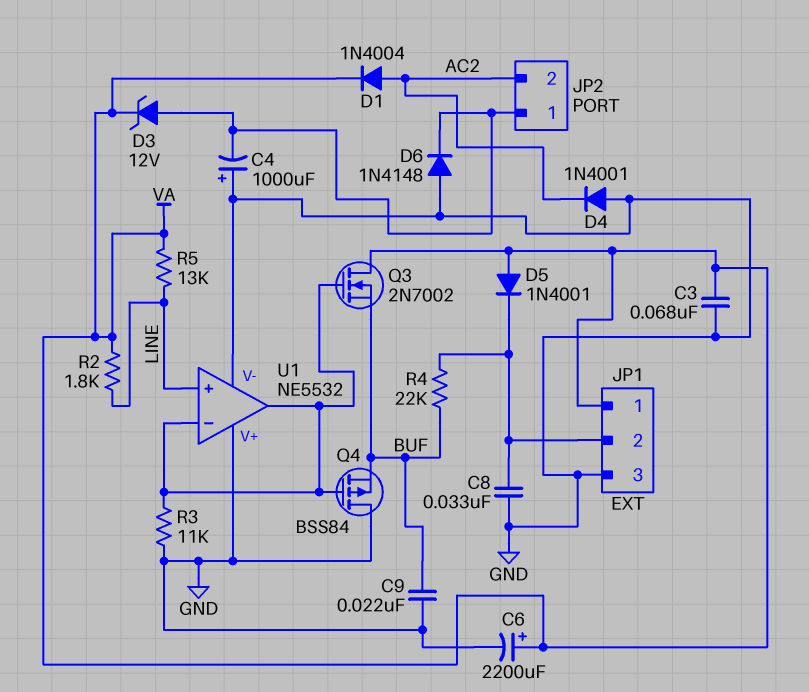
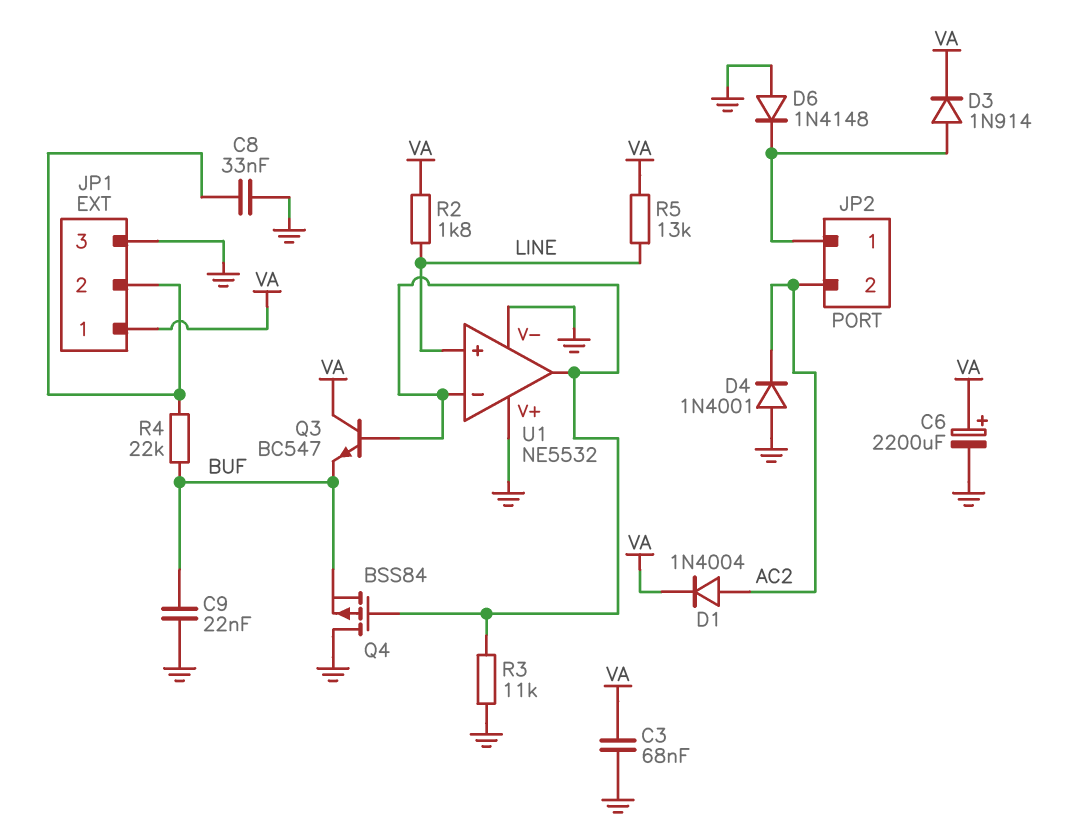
C4: 1000uF (plus GND, minus JP2/1) -> none
D3: zener 12V (A JP2/1, K VA) -> diode 1N914 (A JP2/1, K VA)
D5: diode 1N4001 (A VA, K JP1/2) -> none
Q3: NMOS 2N7002 (G U1/in-, D VA, S BUF) -> NPN BC547 (B U1/in-, C VA, E BUF)

